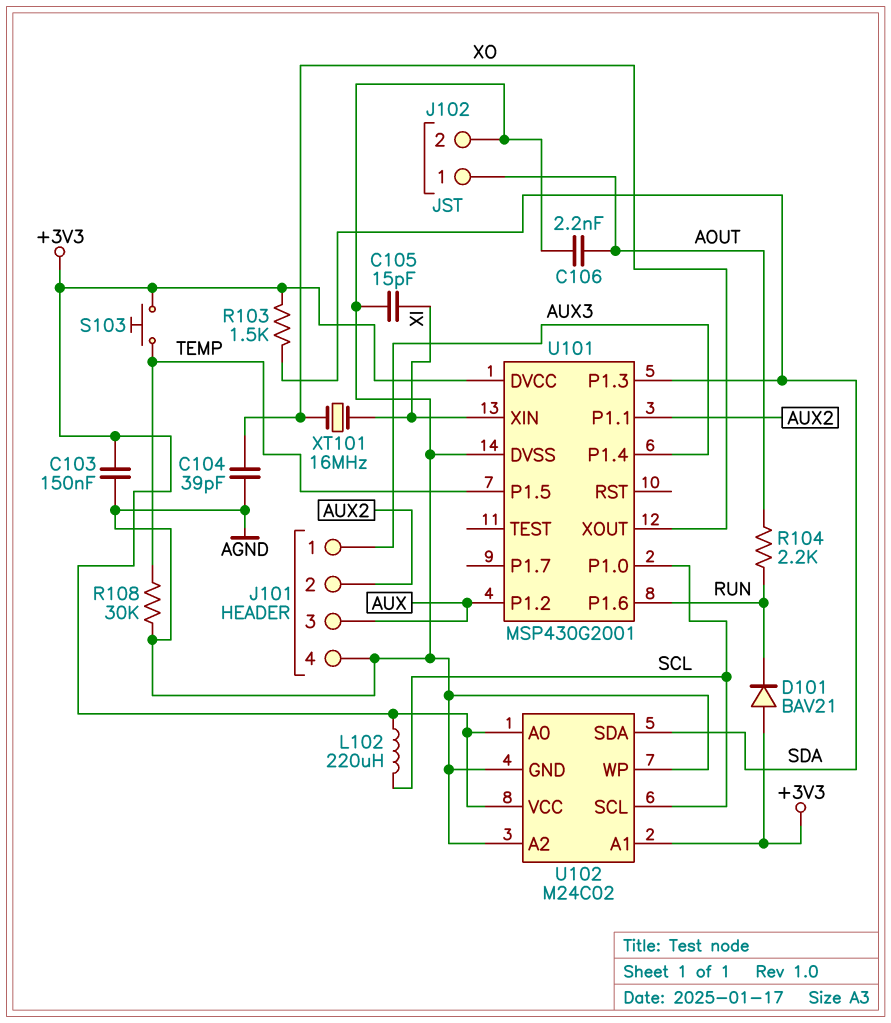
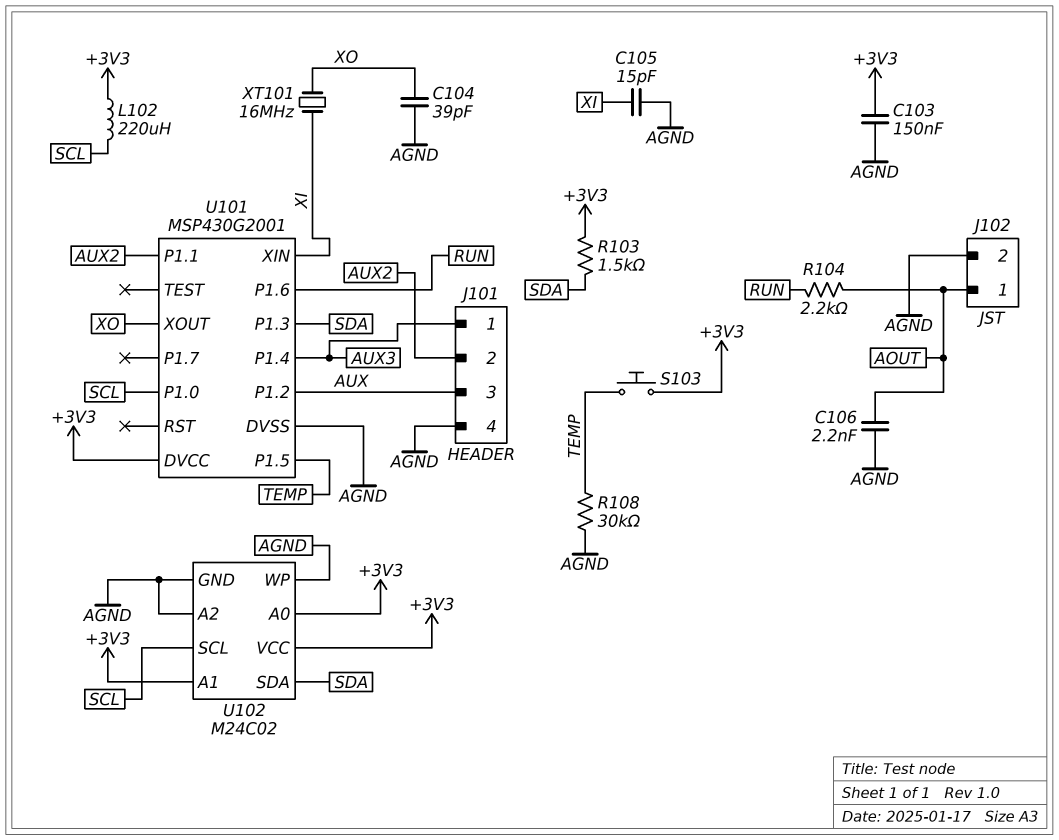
D101: diode BAV21 (A +3V3, K RUN) -> none

